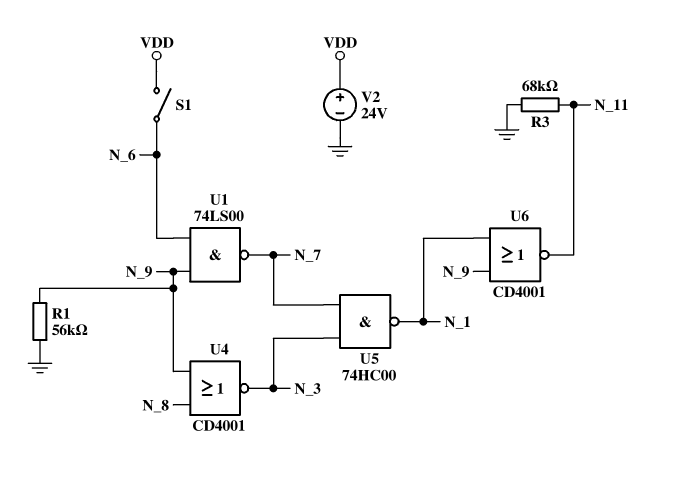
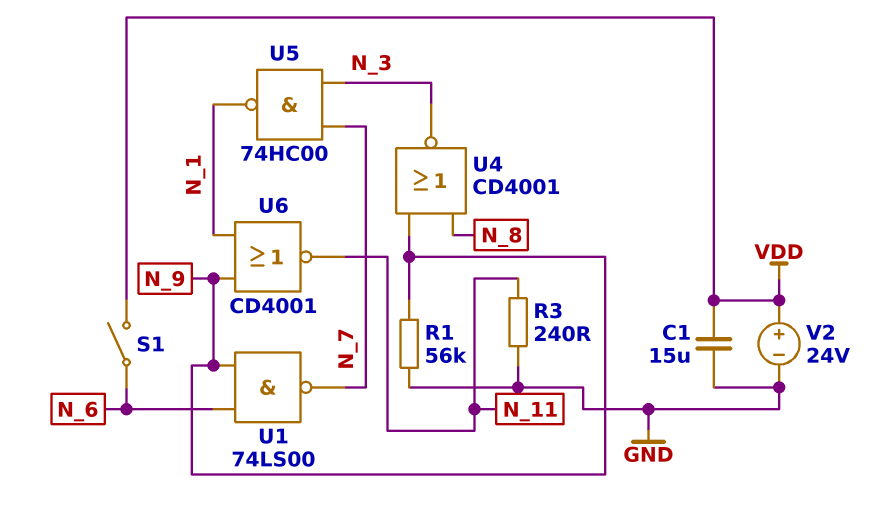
C1: none -> 15uF (GND, VDD)
R3: 68k (GND, N_11) -> 240 (GND, N_11)

